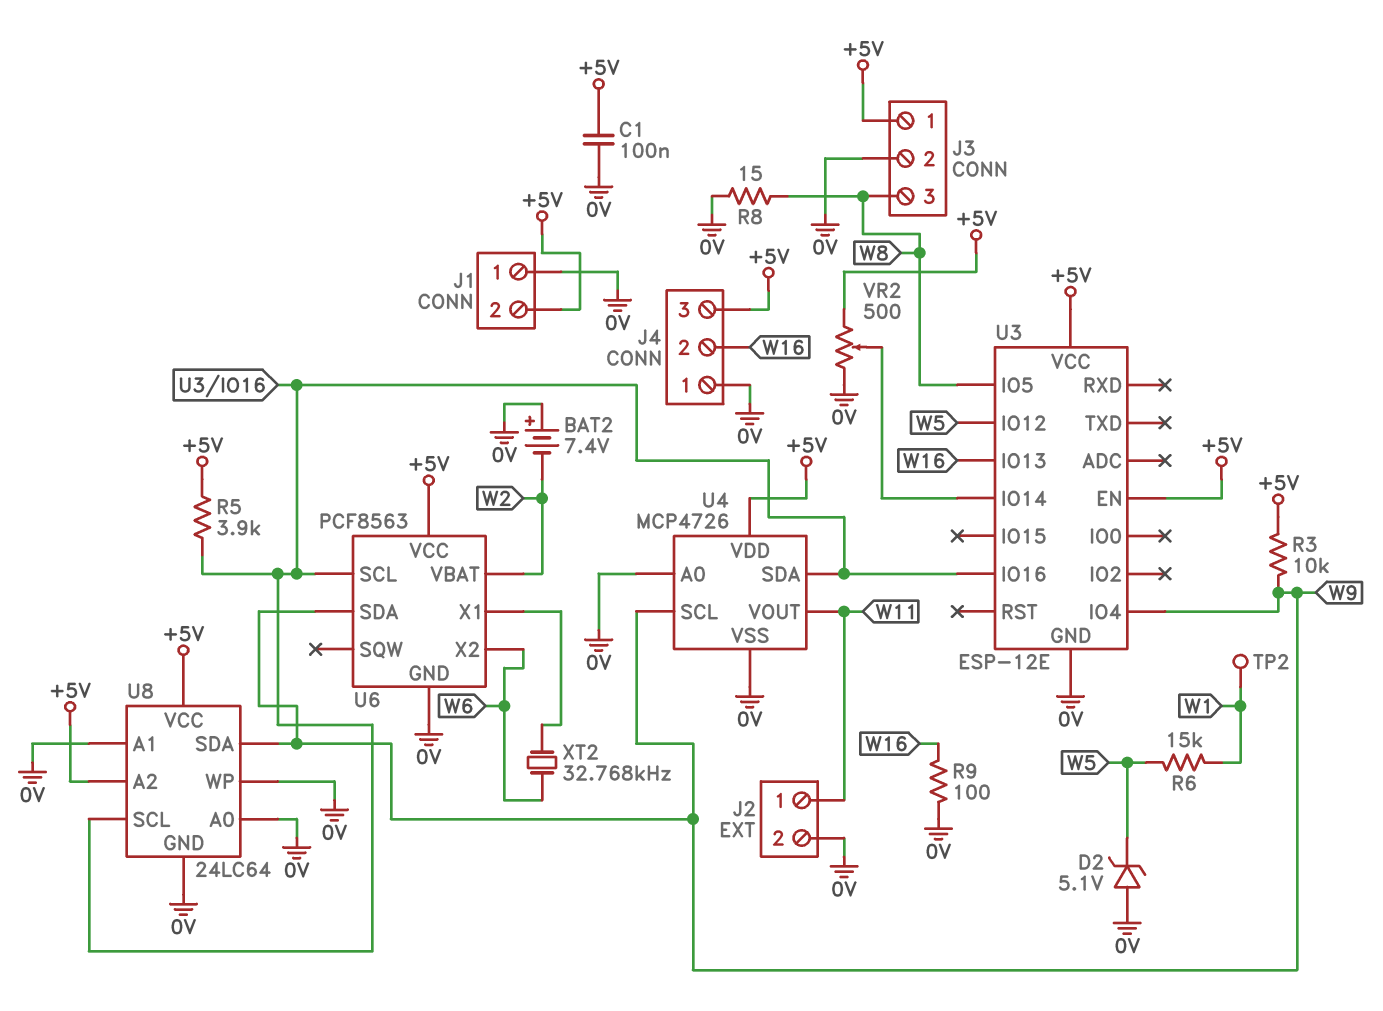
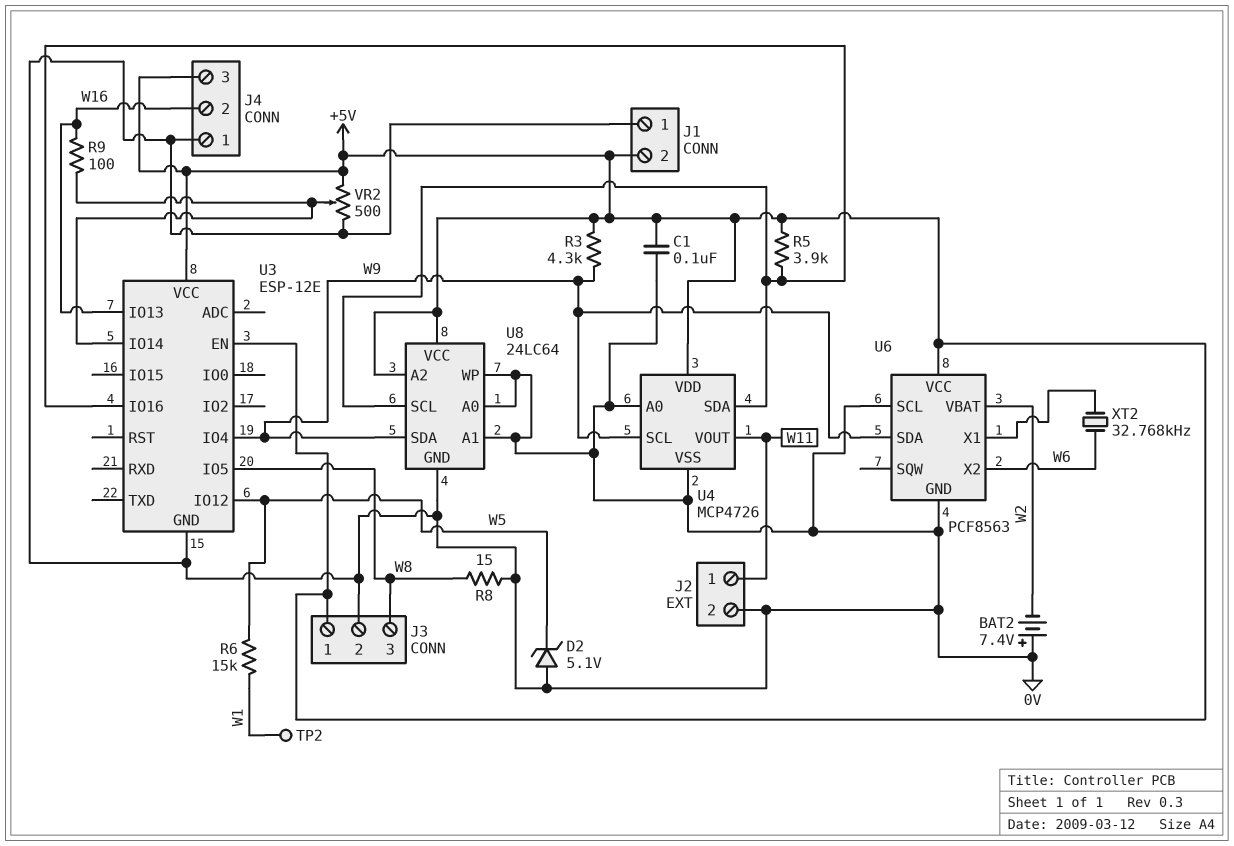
R3: 10k (+5V, W9) -> 4.3k (+5V, W9)
R9: 100 (0V, W16) -> 100 (U3/IO14, W16)
U6 pin SCL: U3/IO16 -> 0V

